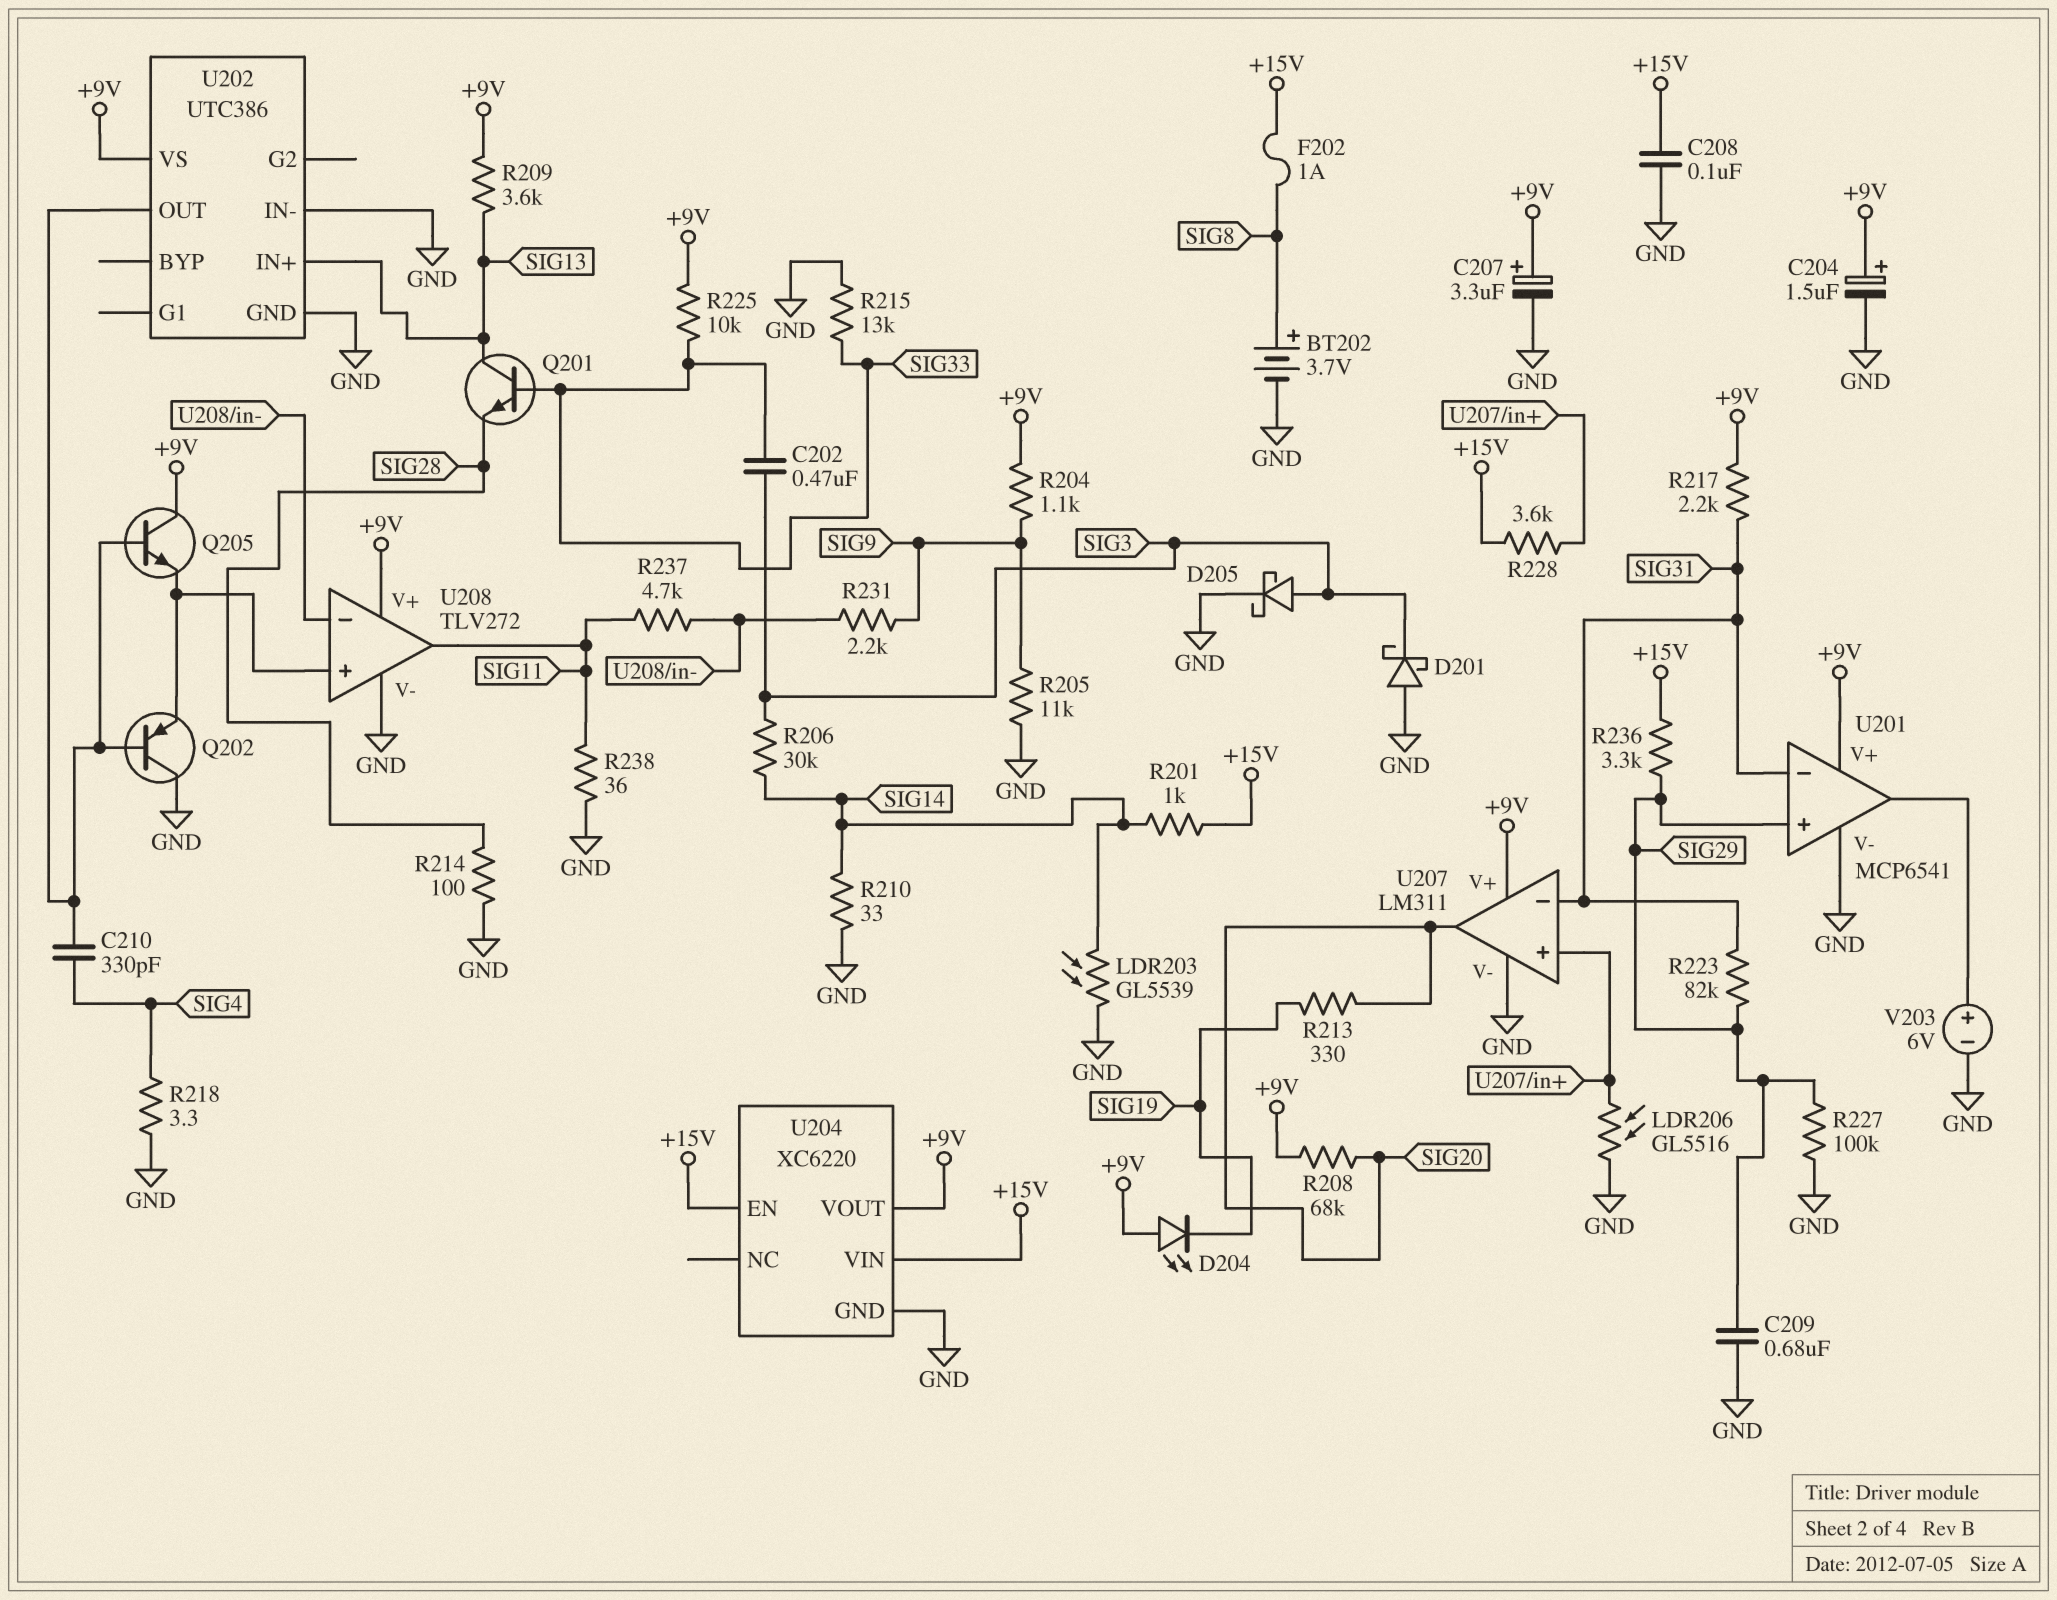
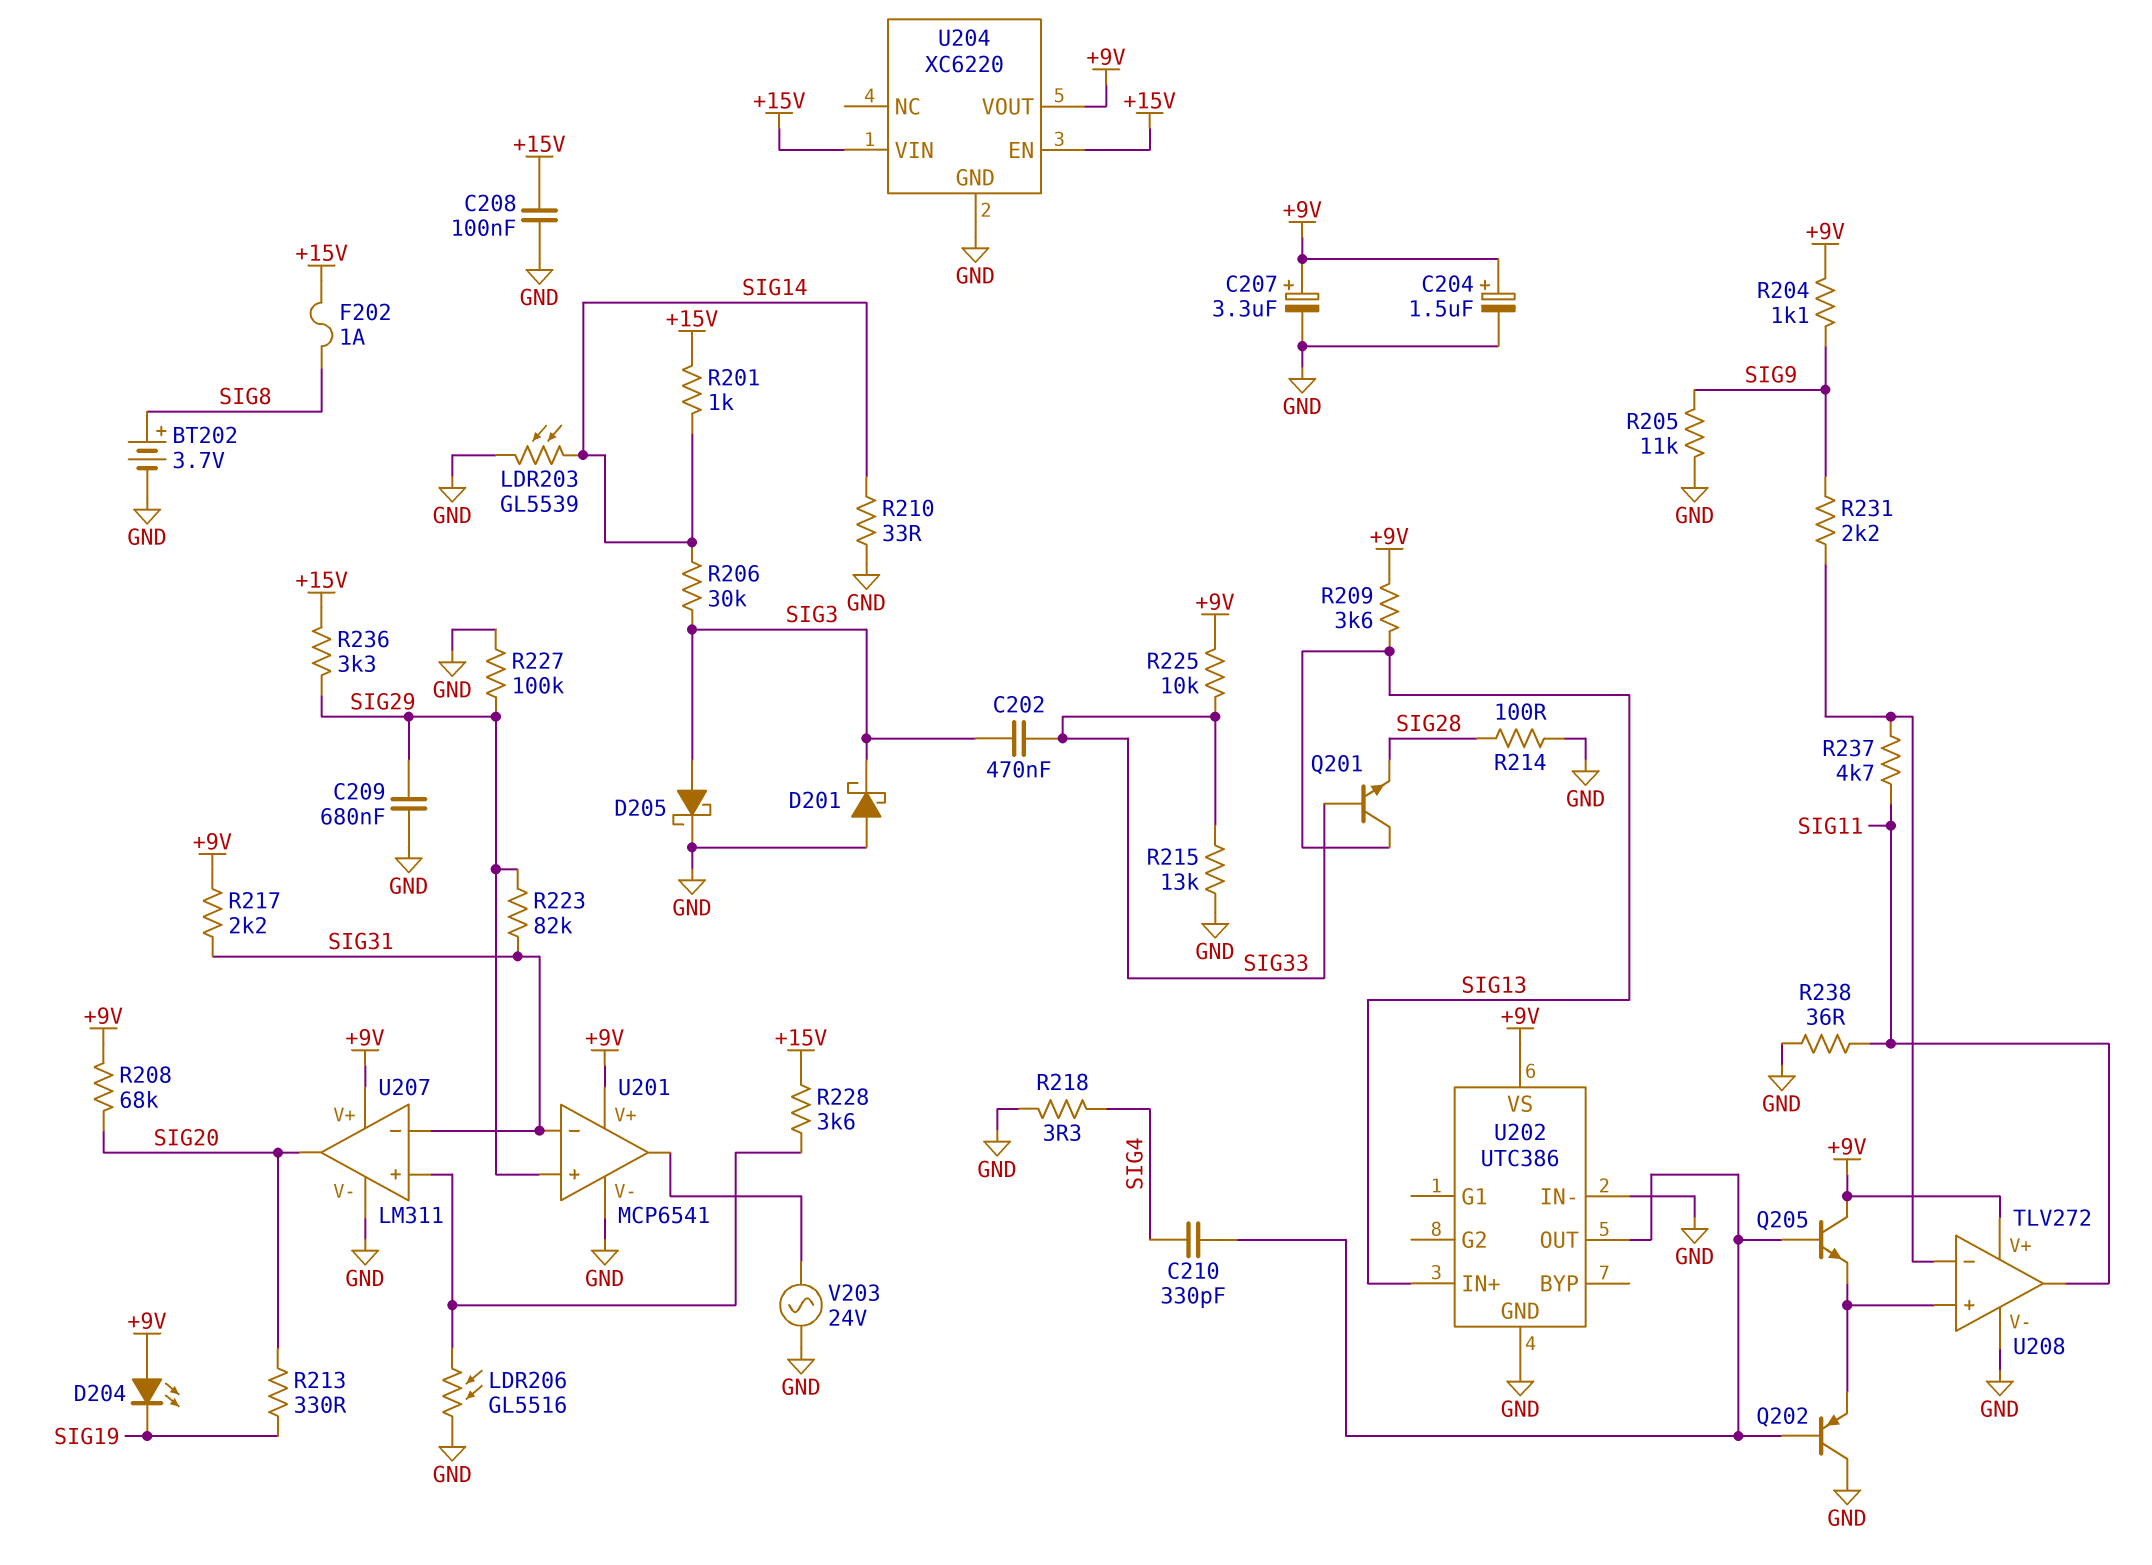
V203: 6V (plus U201/out, minus GND) -> AC 24V (GND, U201/out)

